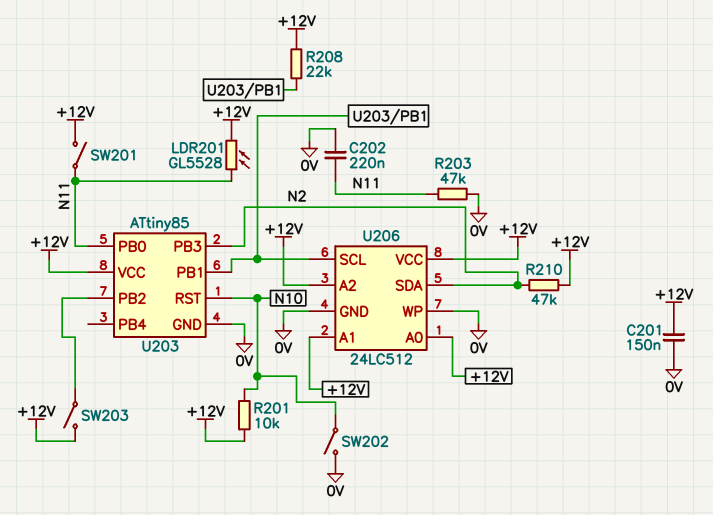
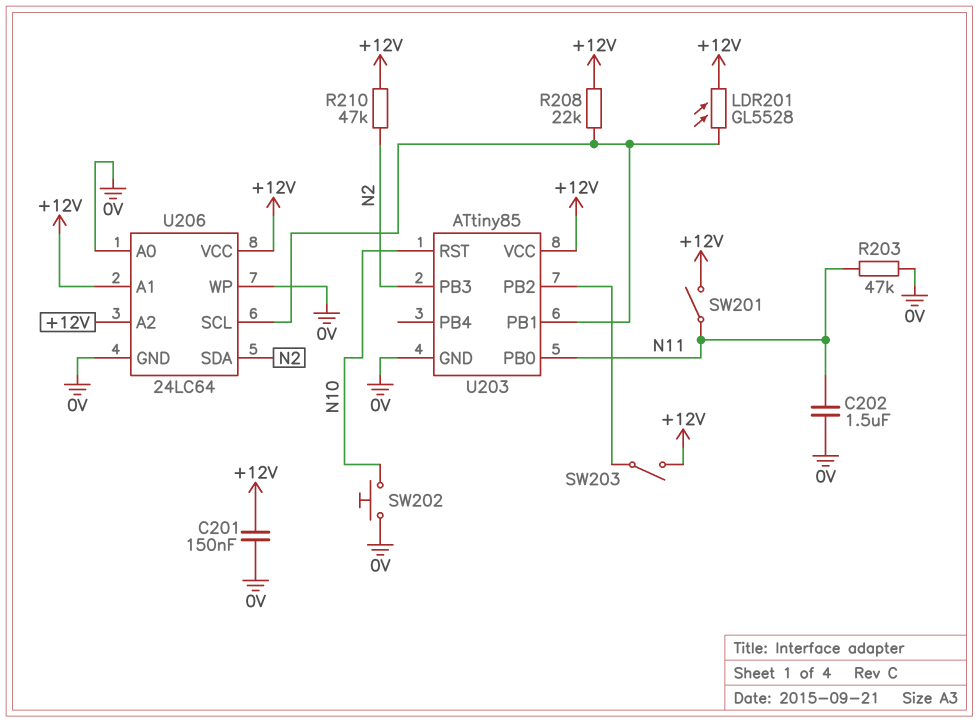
C202: 220nF (0V, N11) -> 1.5uF (0V, N11)
LDR201: GL5528 (+12V, N11) -> GL5528 (+12V, U203/PB1)
R201: 10k (+12V, N10) -> none
SW202: switch (0V, N10) -> button (0V, N10)
U206: 24LC512 -> 24LC64
U206 pin A0: +12V -> 0V

